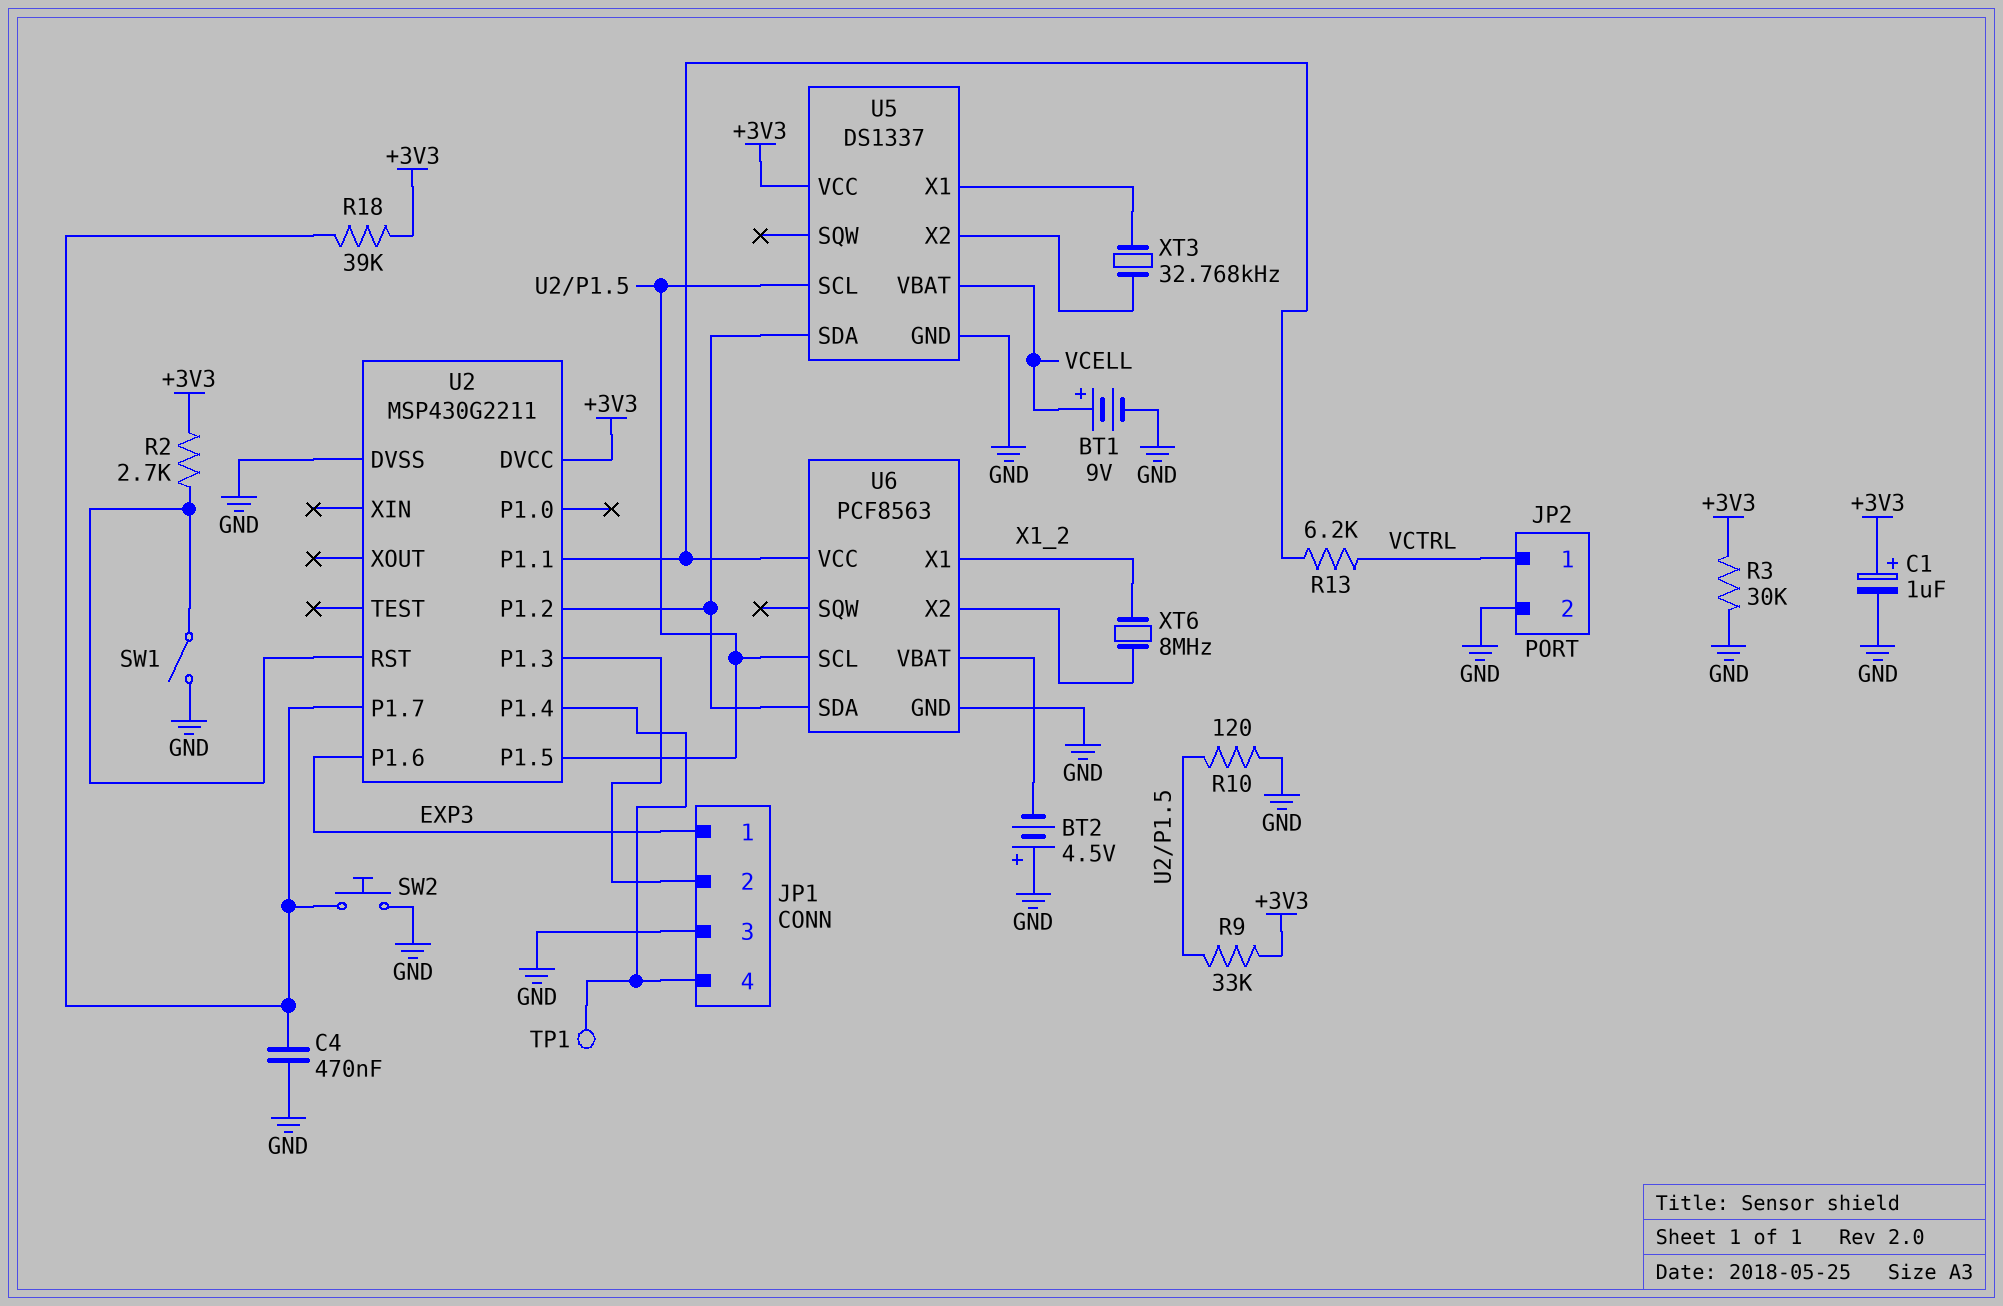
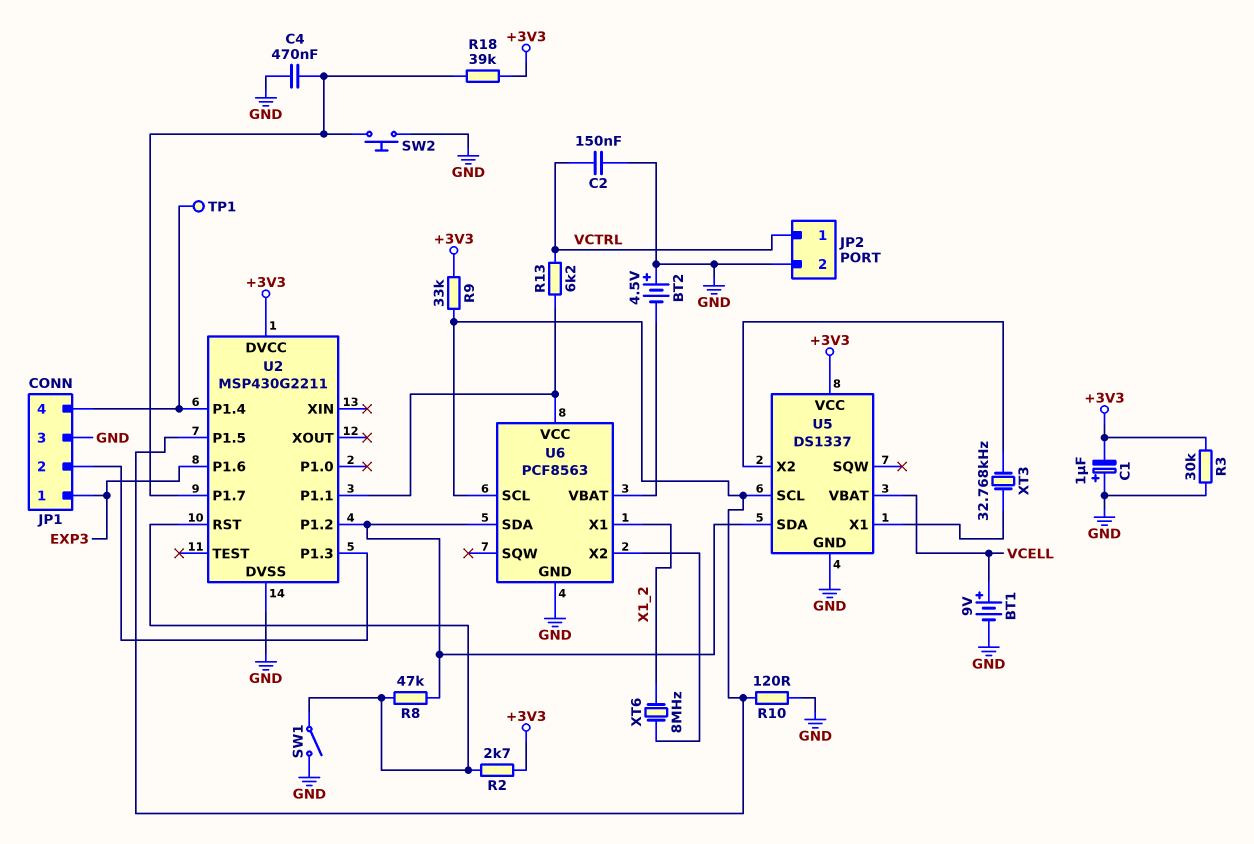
C1: 1uF (plus +3V3, minus GND) -> 1uF (plus GND, minus +3V3)
C2: none -> 150nF (GND, VCTRL)
R8: none -> 47k (U2/P1.2, U2/RST)

